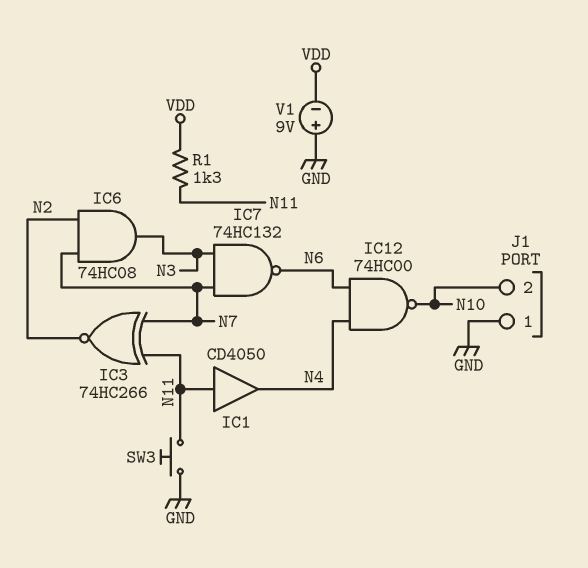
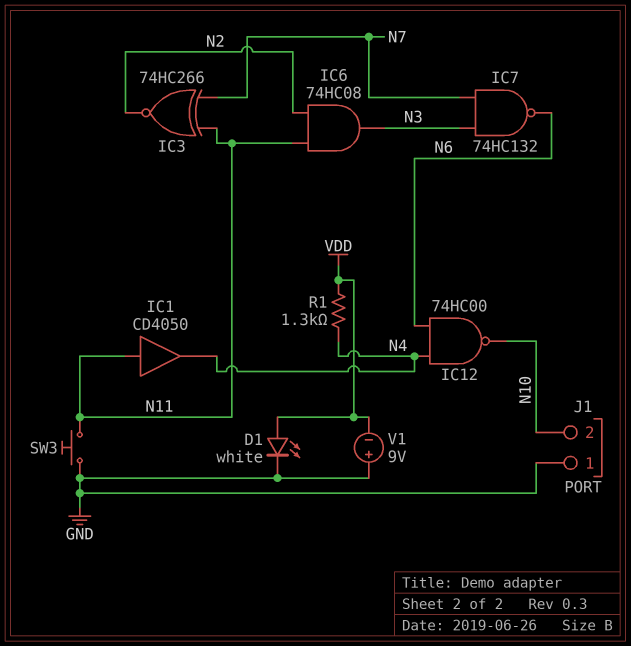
D1: none -> LED white (A VDD, K GND)
IC6: AND 74HC08 (in N2, in N7, out N3) -> AND 74HC08 (in N2, in N11, out N3)
R1: 1.3k (N11, VDD) -> 1.3k (N4, VDD)

